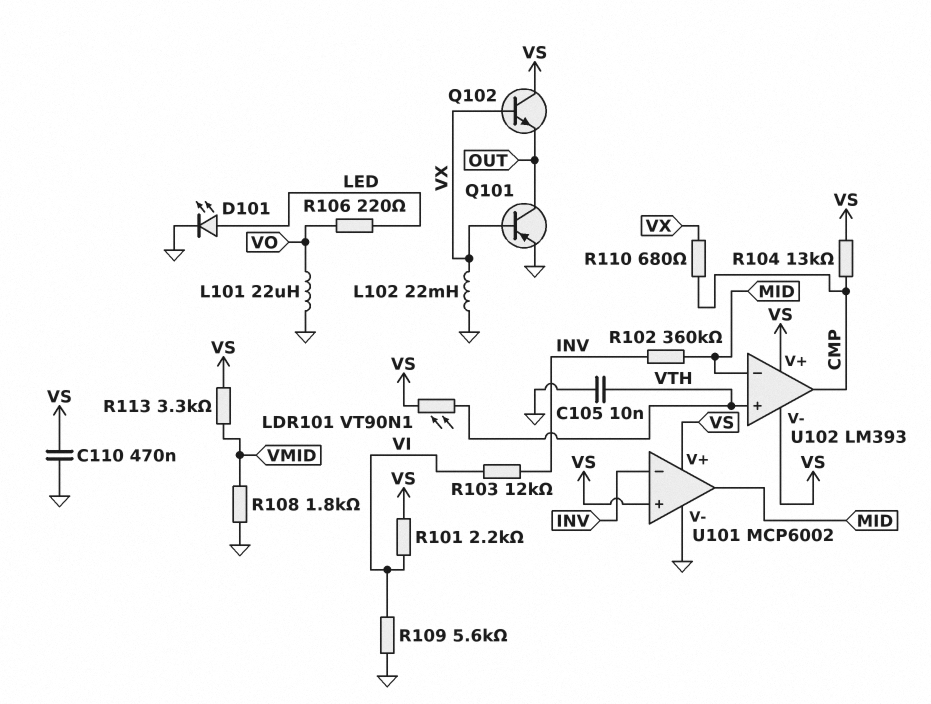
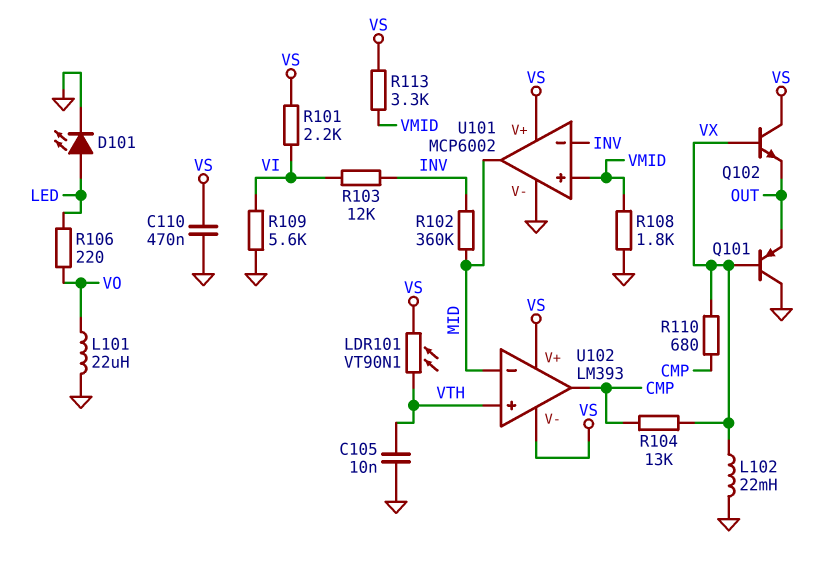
Q101: PNP (B VX, C OUT, E GND) -> PNP (B VX, C GND, E OUT)
R104: 13k (CMP, VS) -> 13k (CMP, VX)
U101 pin in+: VS -> VMID

